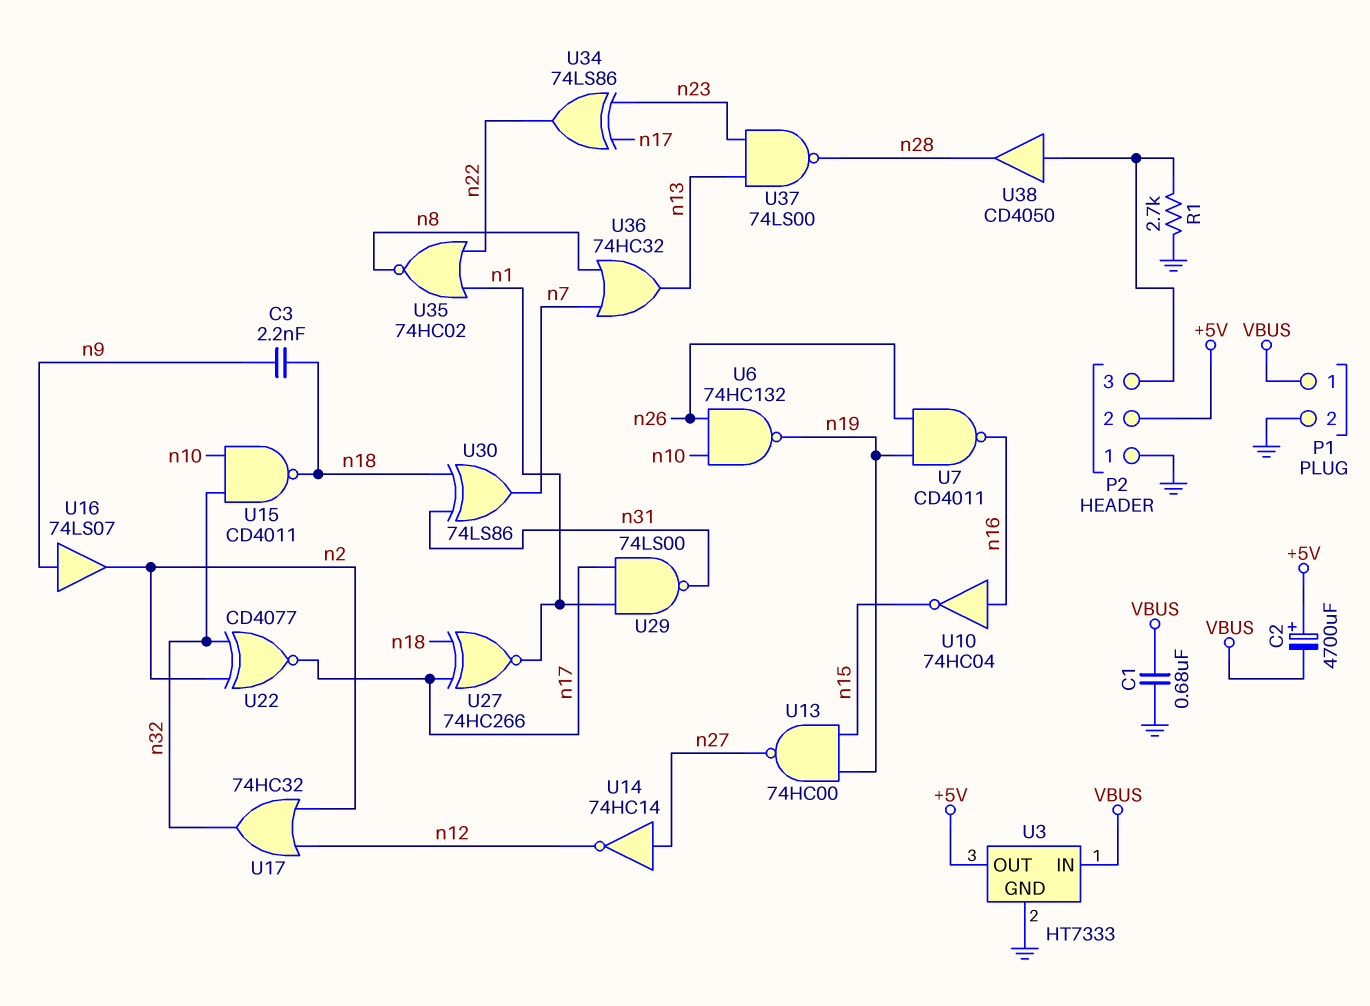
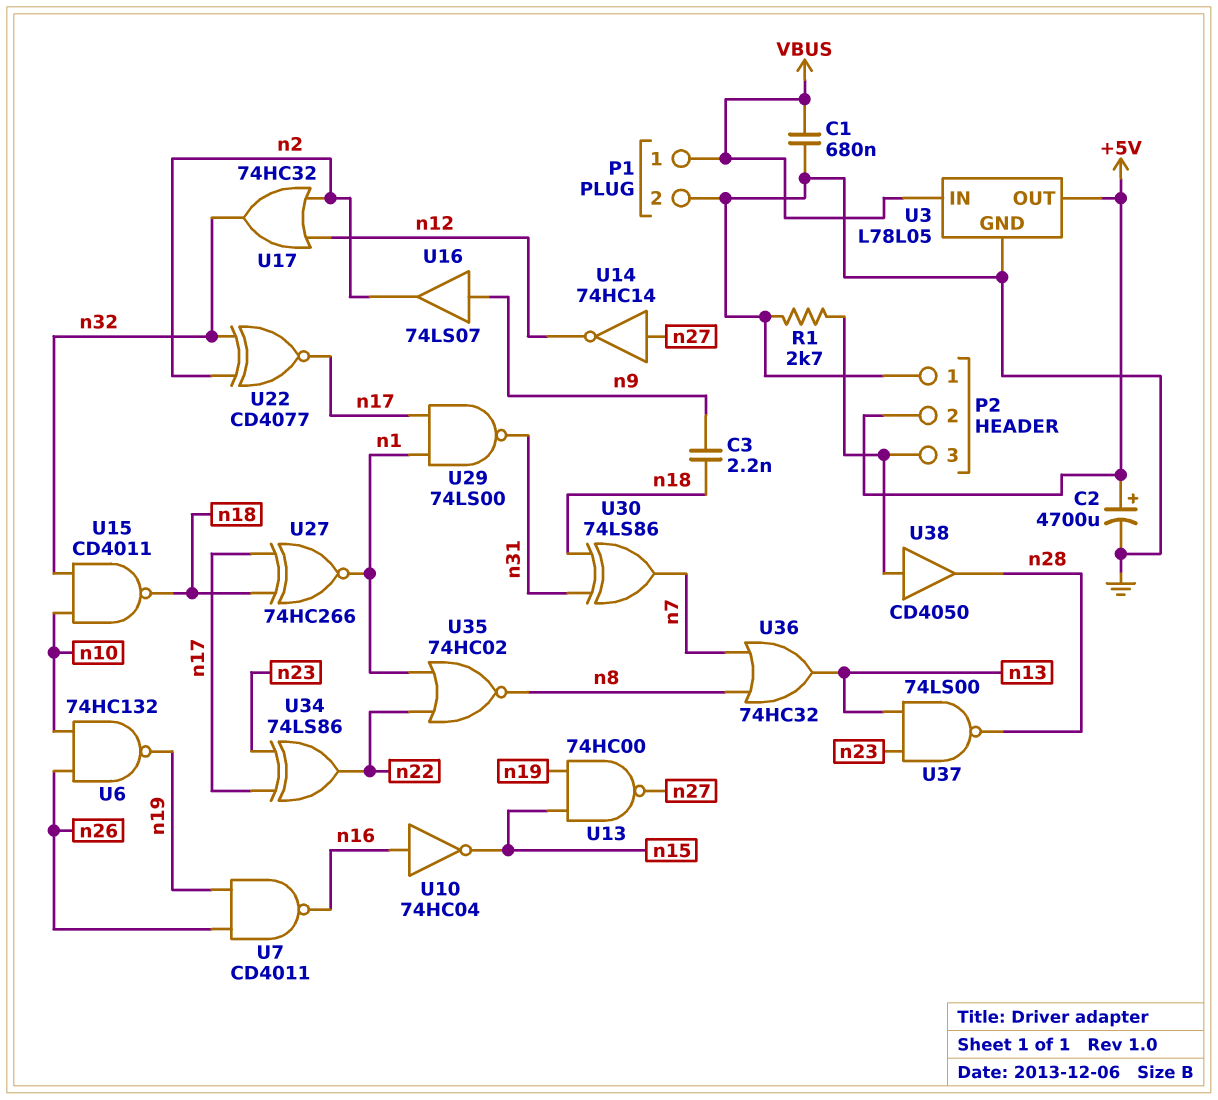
C2: 4700uF (plus +5V, minus VBUS) -> 4700uF (plus +5V, minus GND)
U3: HT7333 -> L78L05

